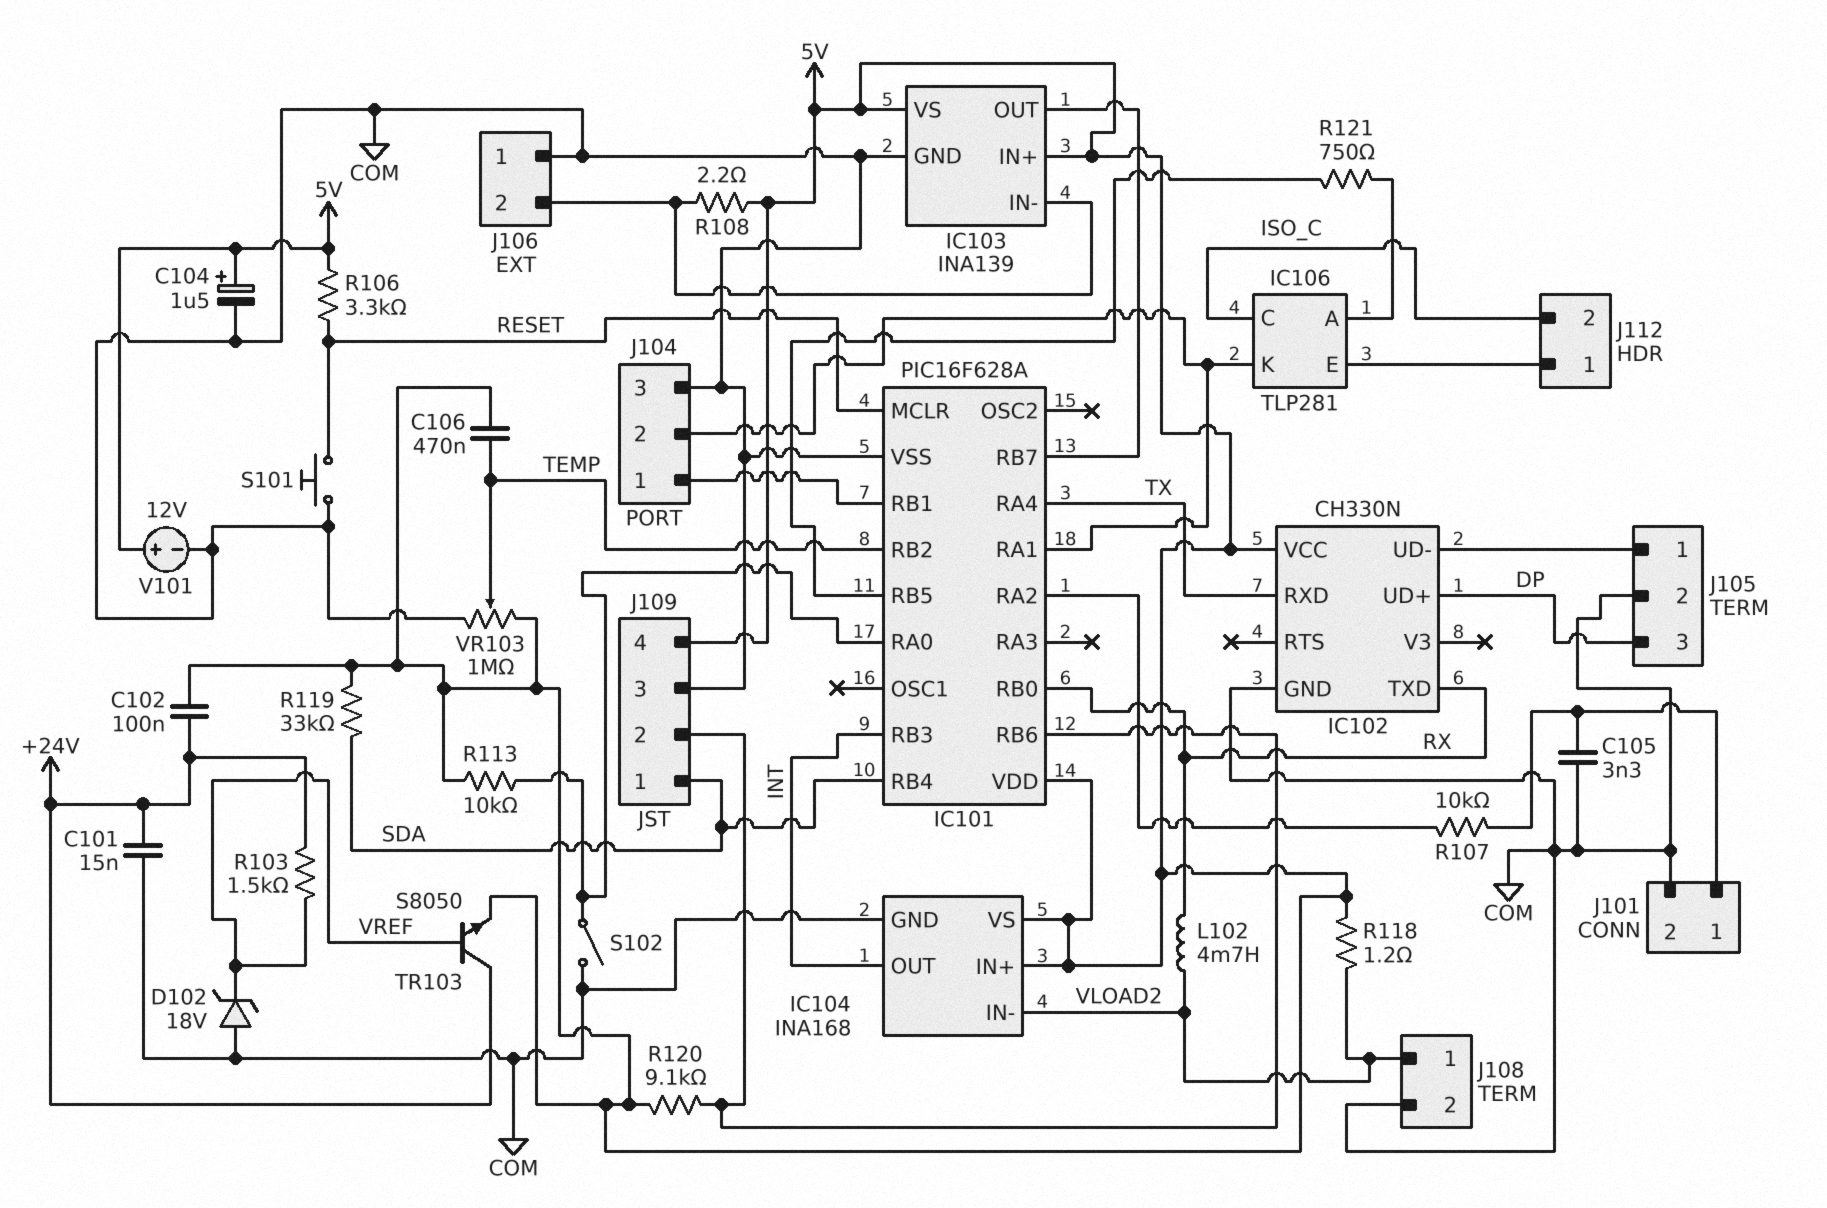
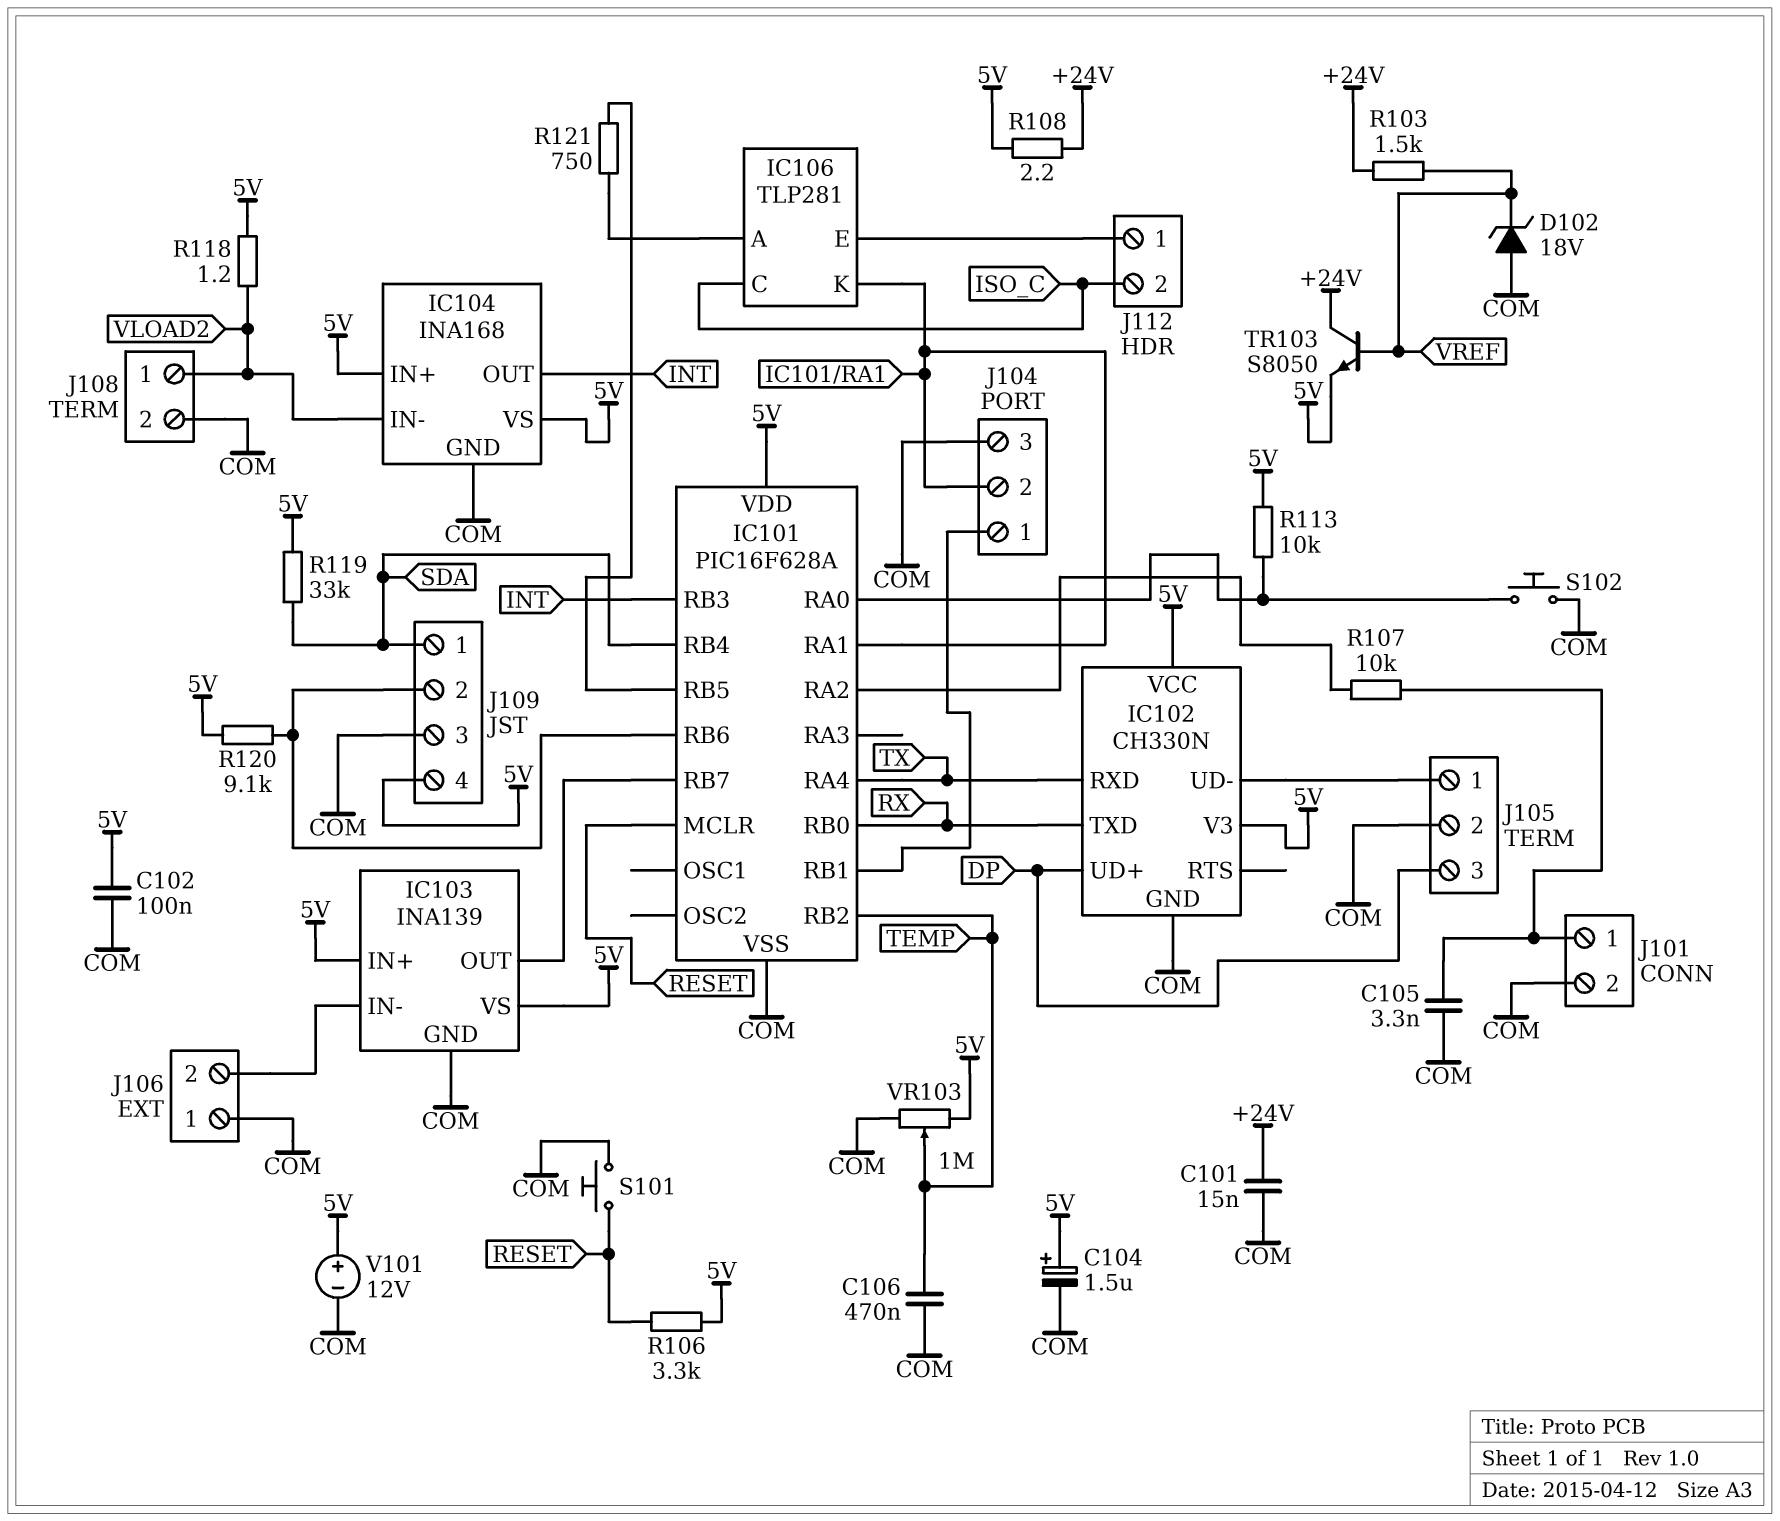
C102: 100nF (+24V, 5V) -> 100nF (5V, COM)
C106: 470nF (5V, TEMP) -> 470nF (COM, TEMP)
IC102 pin V3: none -> 5V
L102: 4.7mH (RX, VLOAD2) -> none
R108: 2.2 (5V, IC103/IN-) -> 2.2 (+24V, 5V)
S102: switch (COM, IC101/RA0) -> button (COM, IC101/RA0)

